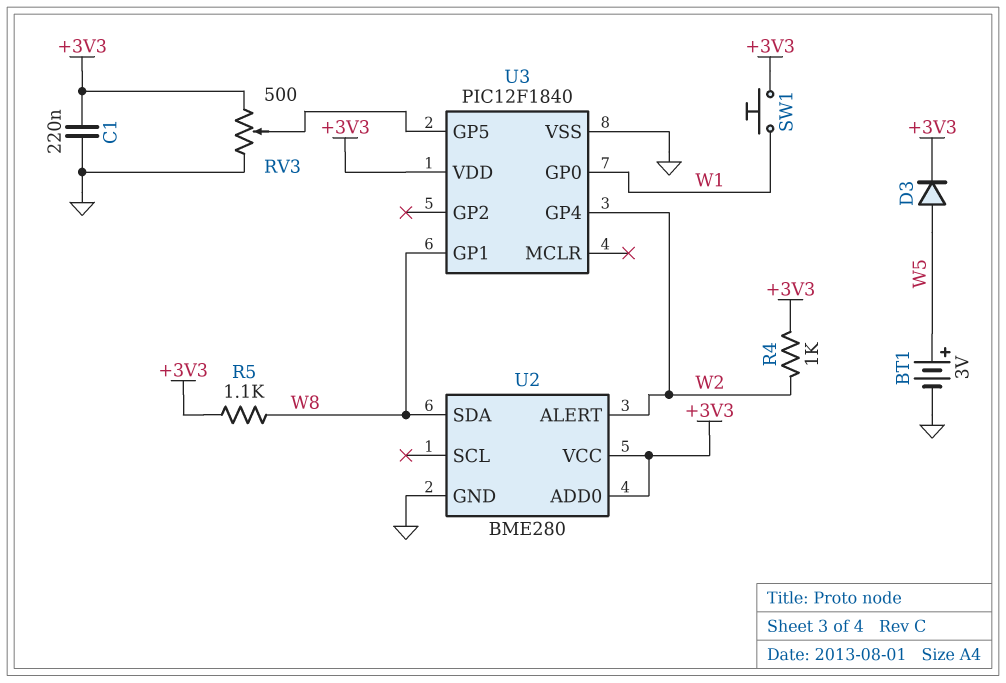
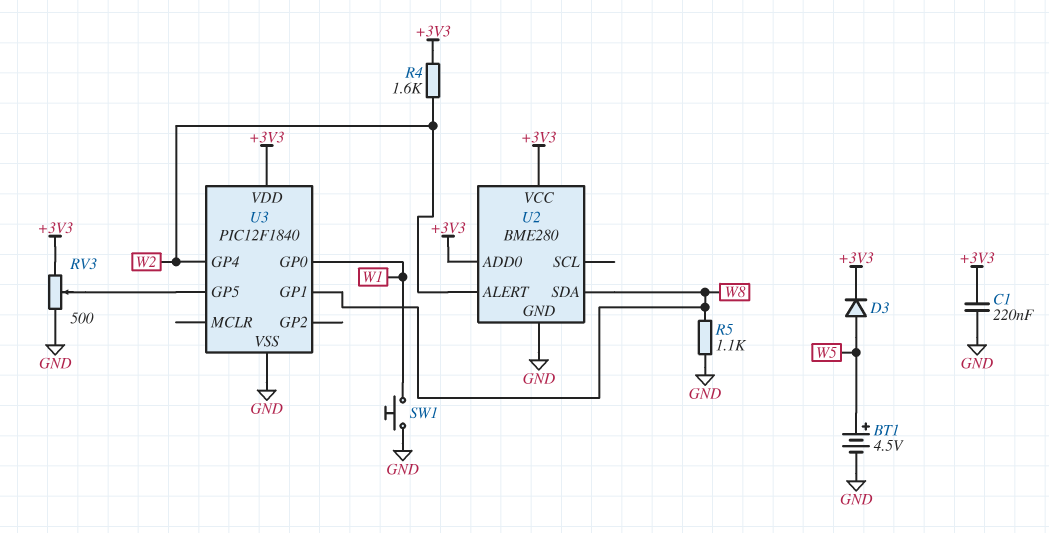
BT1: 3V (plus W5, minus GND) -> 4.5V (plus W5, minus GND)
R4: 1k (+3V3, W2) -> 1.6k (+3V3, W2)
R5: 1.1k (+3V3, W8) -> 1.1k (GND, W8)
SW1: button (+3V3, W1) -> button (GND, W1)

